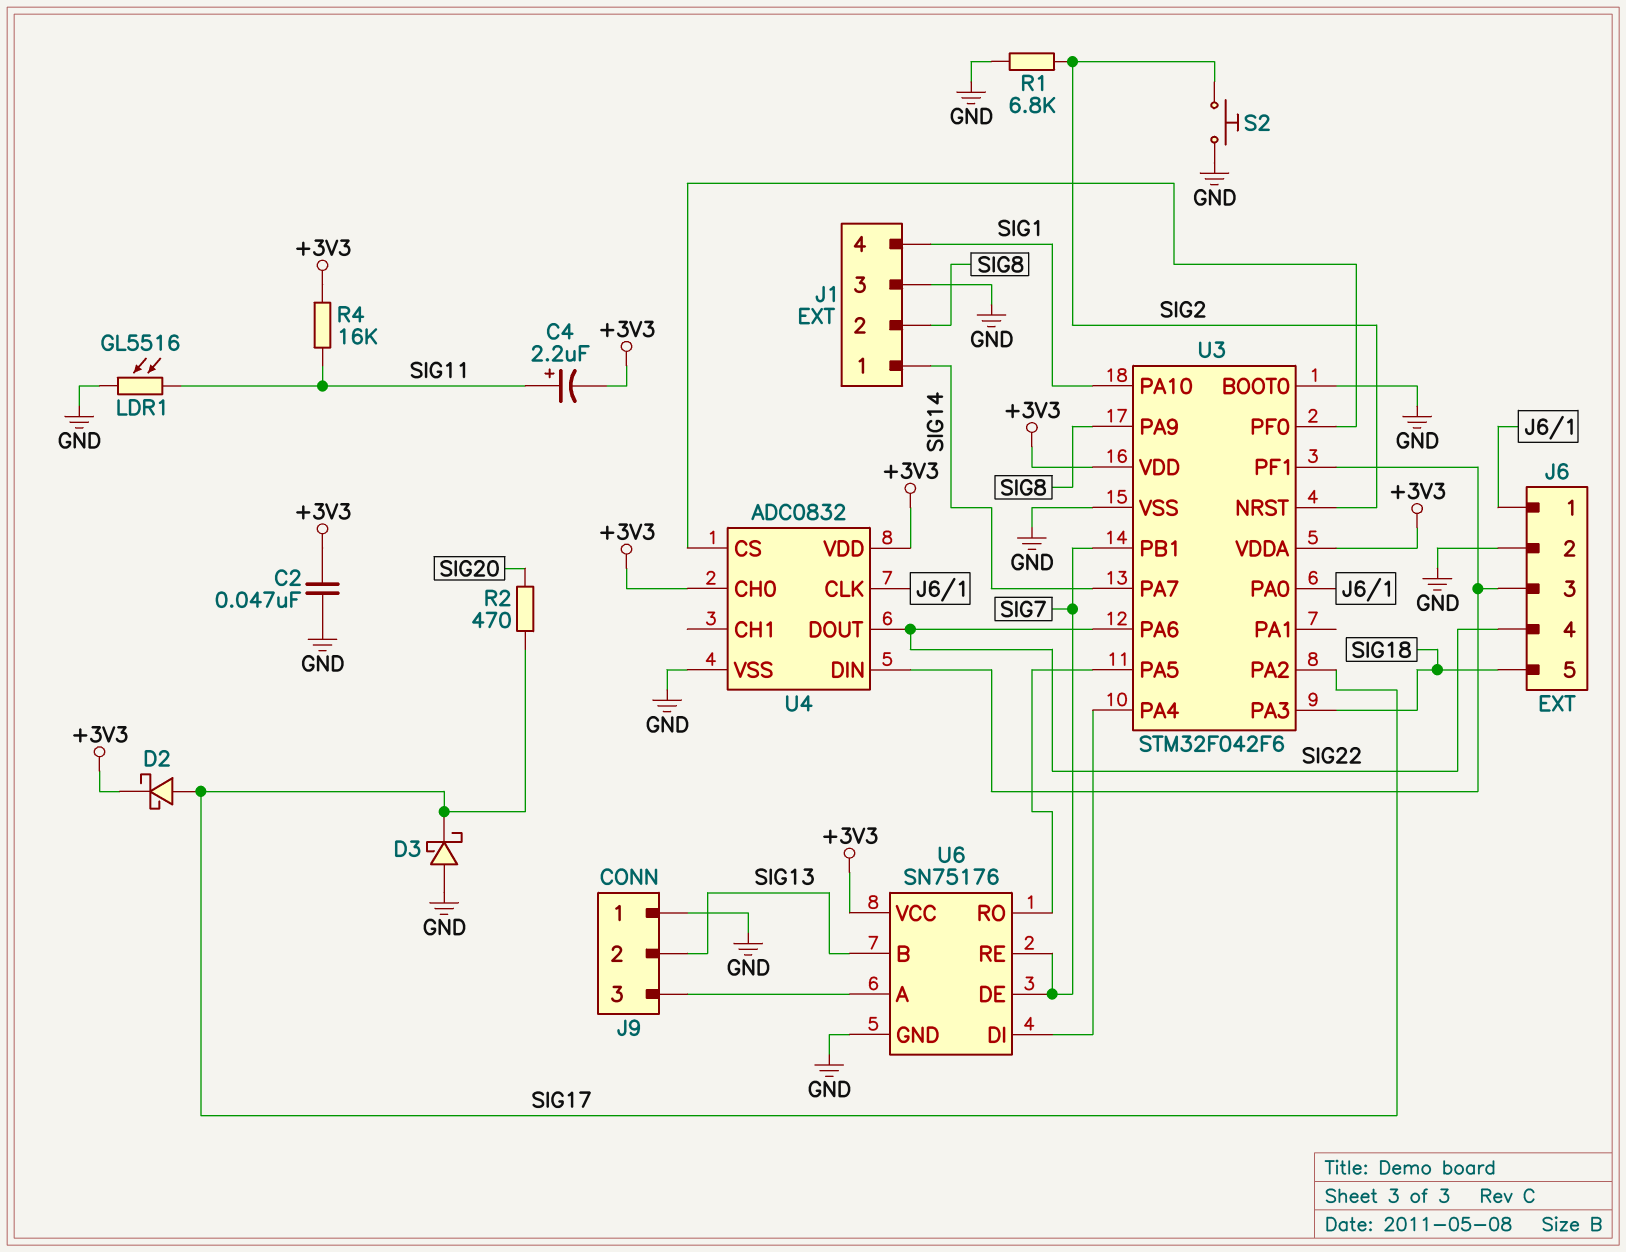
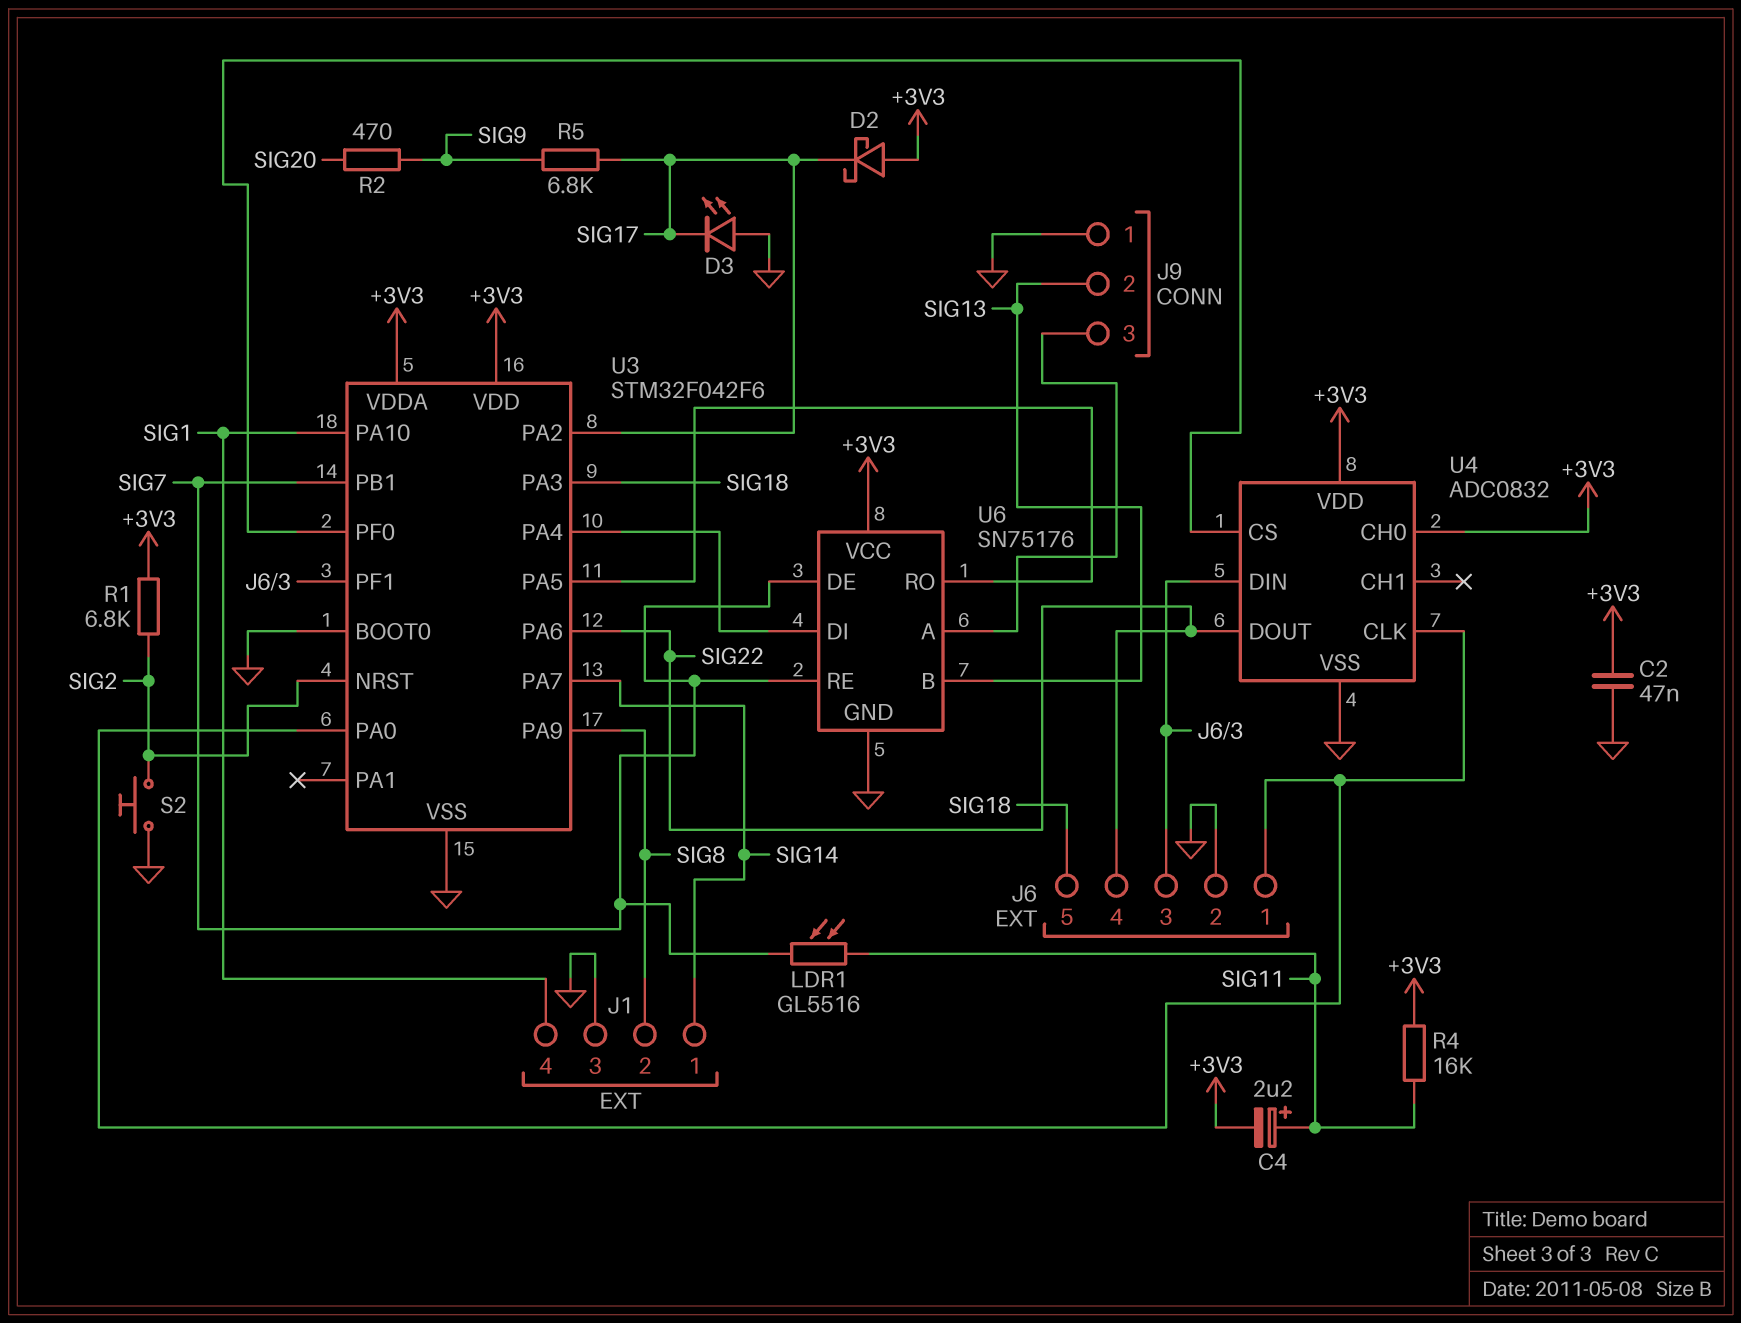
D2: schottky (A SIG17, K +3V3) -> schottky (A +3V3, K SIG17)
D3: schottky (A GND, K SIG17) -> LED (A GND, K SIG17)
LDR1: GL5516 (GND, SIG11) -> GL5516 (SIG7, SIG11)
R1: 6.8k (GND, SIG2) -> 6.8k (+3V3, SIG2)
R2: 470 (SIG17, SIG20) -> 470 (SIG9, SIG20)
R5: none -> 6.8k (SIG9, SIG17)

